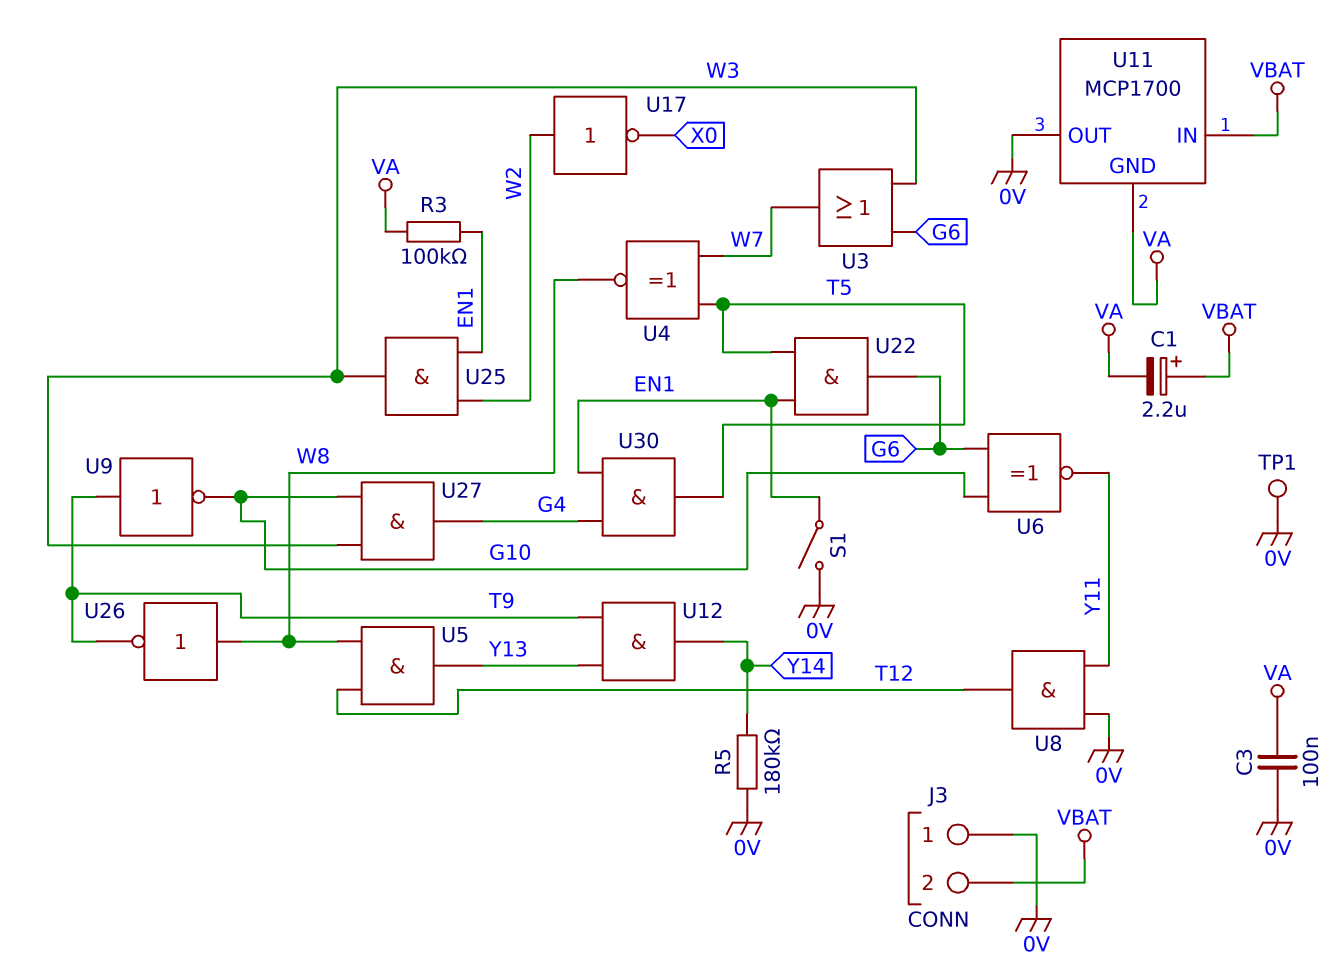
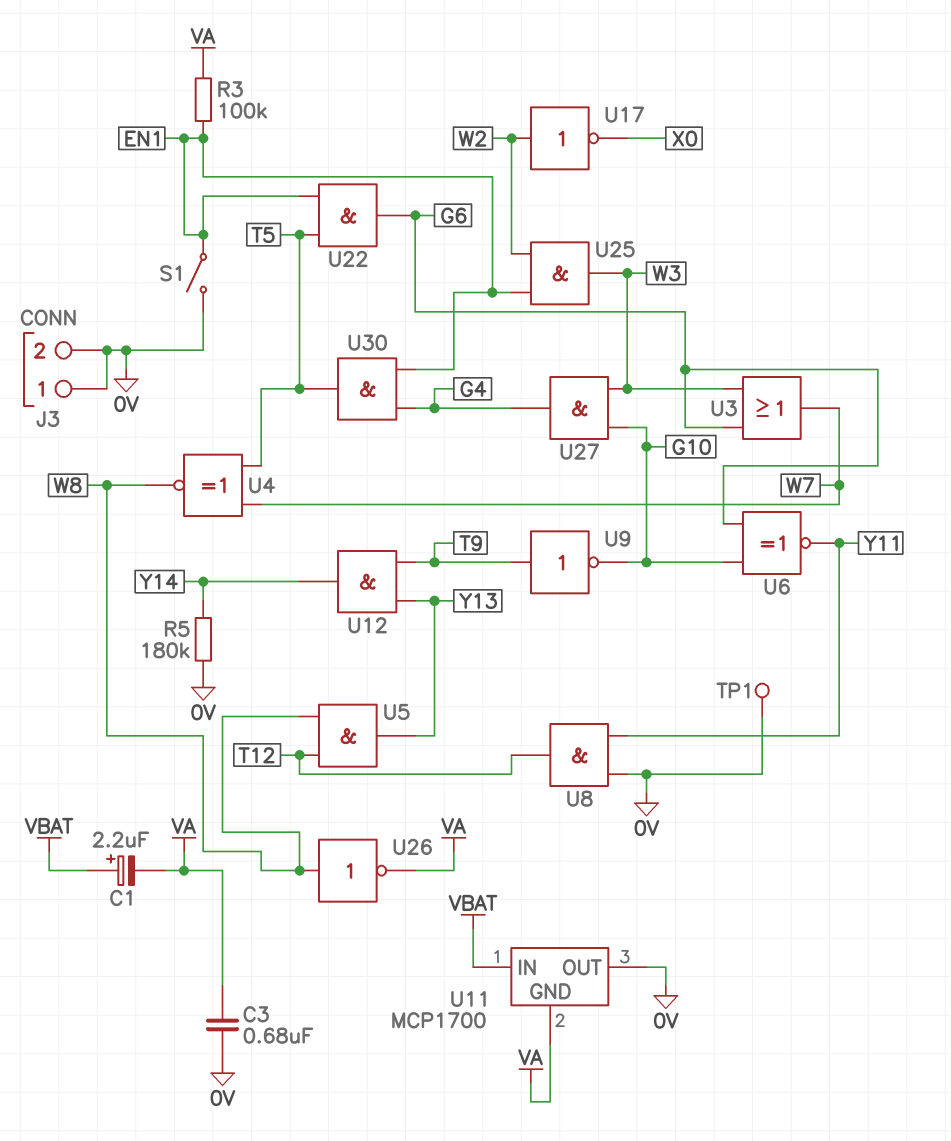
C3: 100nF (0V, VA) -> 680nF (0V, VA)
J3 pin 2: VBAT -> 0V
U26: NOT (in W8, out T9) -> NOT (in W8, out VA)

